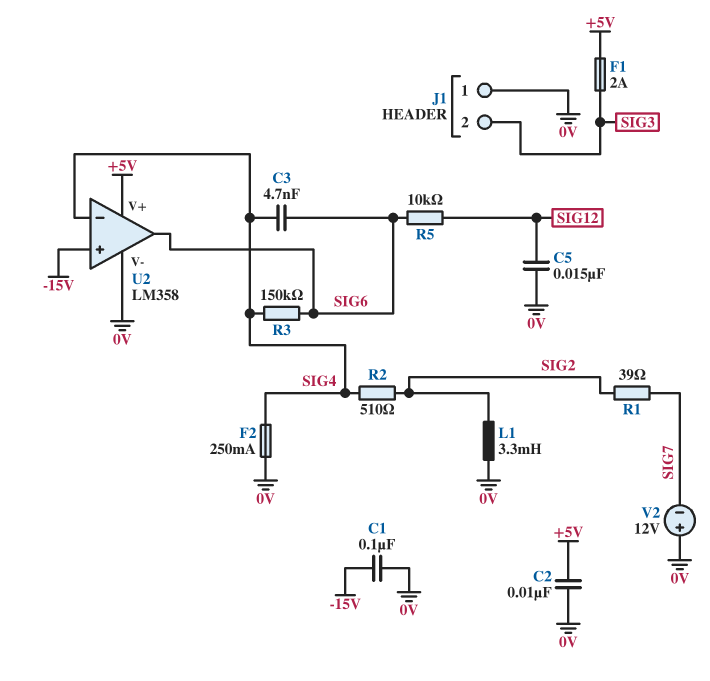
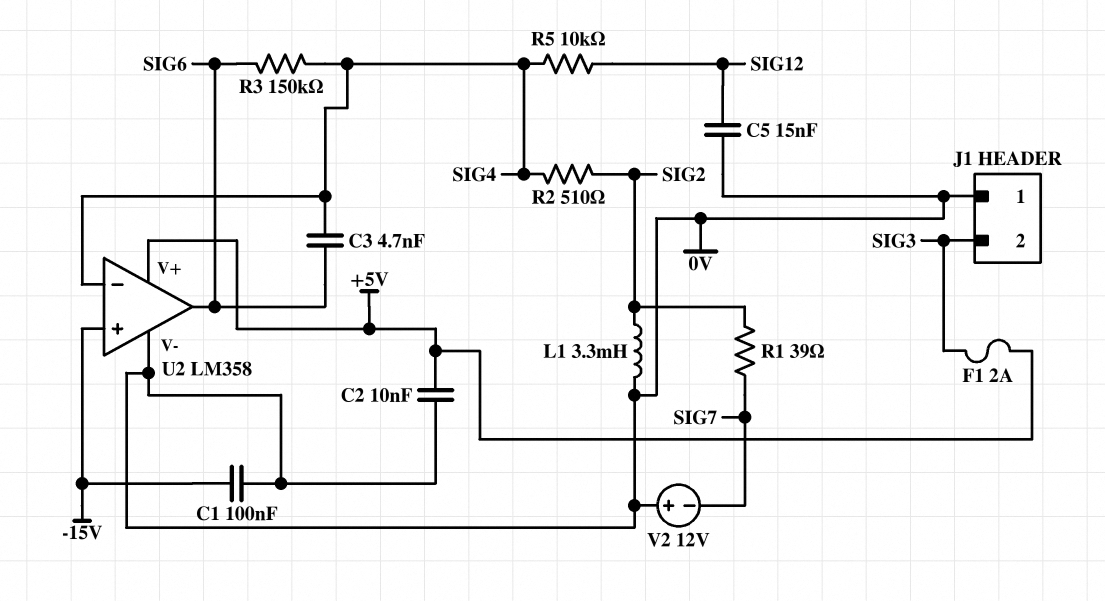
F2: 250mA (0V, SIG4) -> none
R5: 10k (SIG6, SIG12) -> 10k (SIG4, SIG12)

